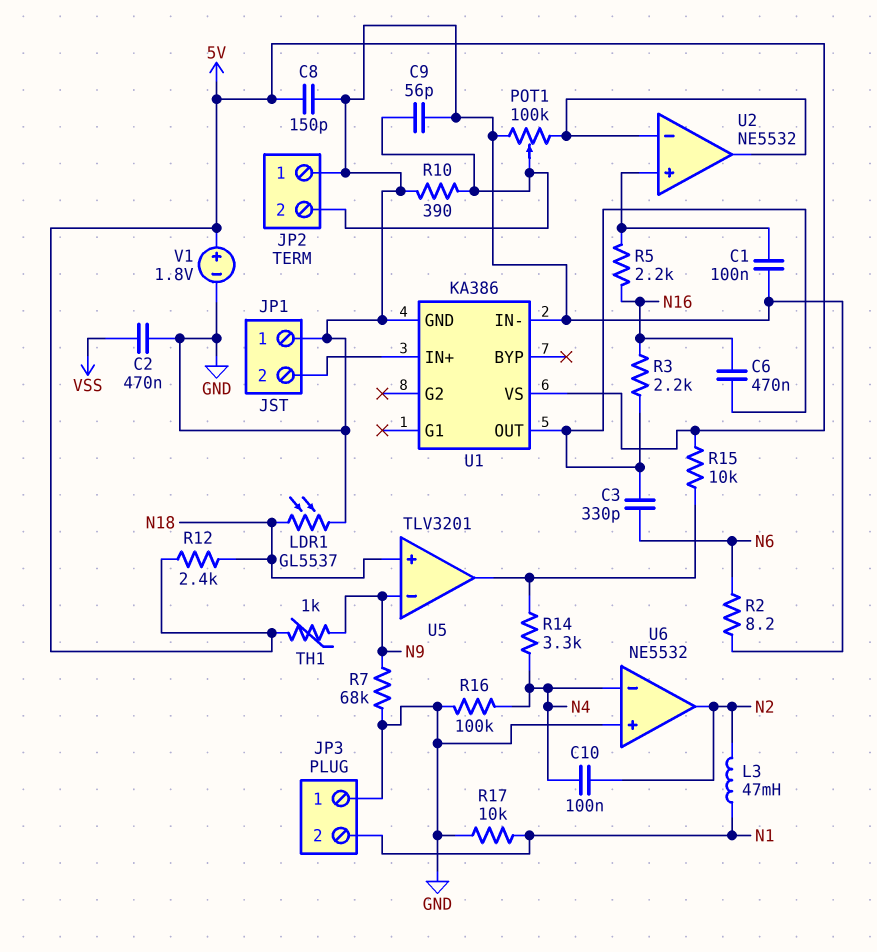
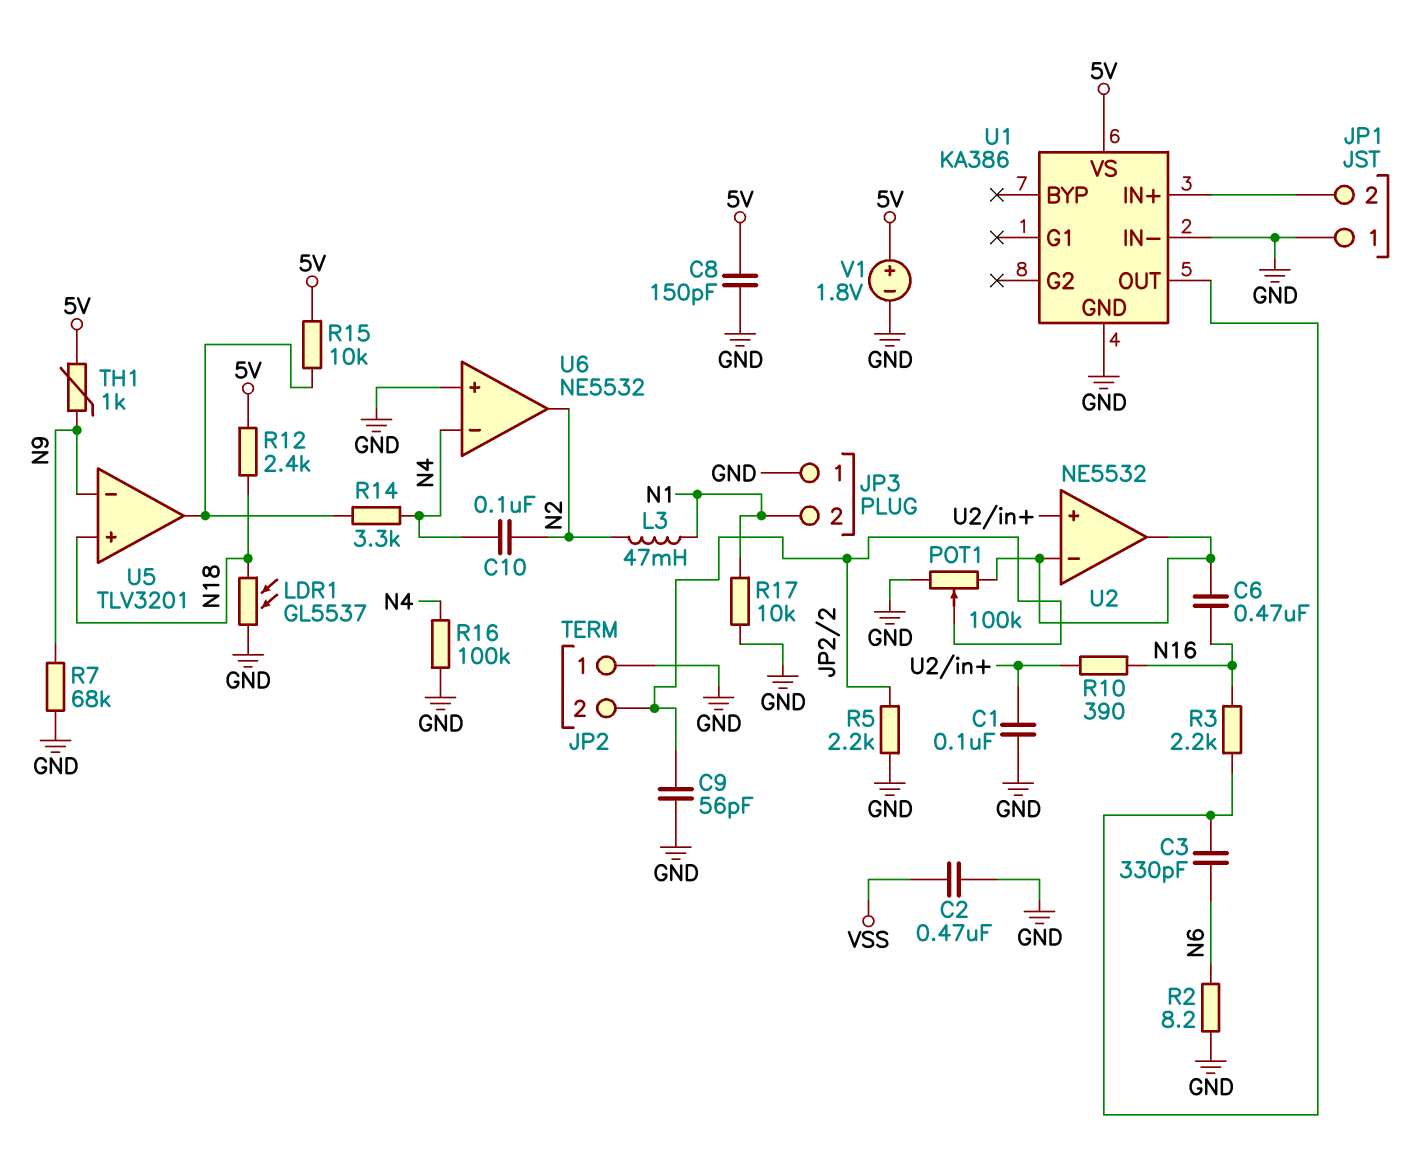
C6: 470nF (N16, U1/OUT) -> 470nF (N16, U2/in-)
R5: 2.2k (N16, U2/in+) -> 2.2k (GND, JP2/2)
R10: 390 (GND, JP2/2) -> 390 (N16, U2/in+)

